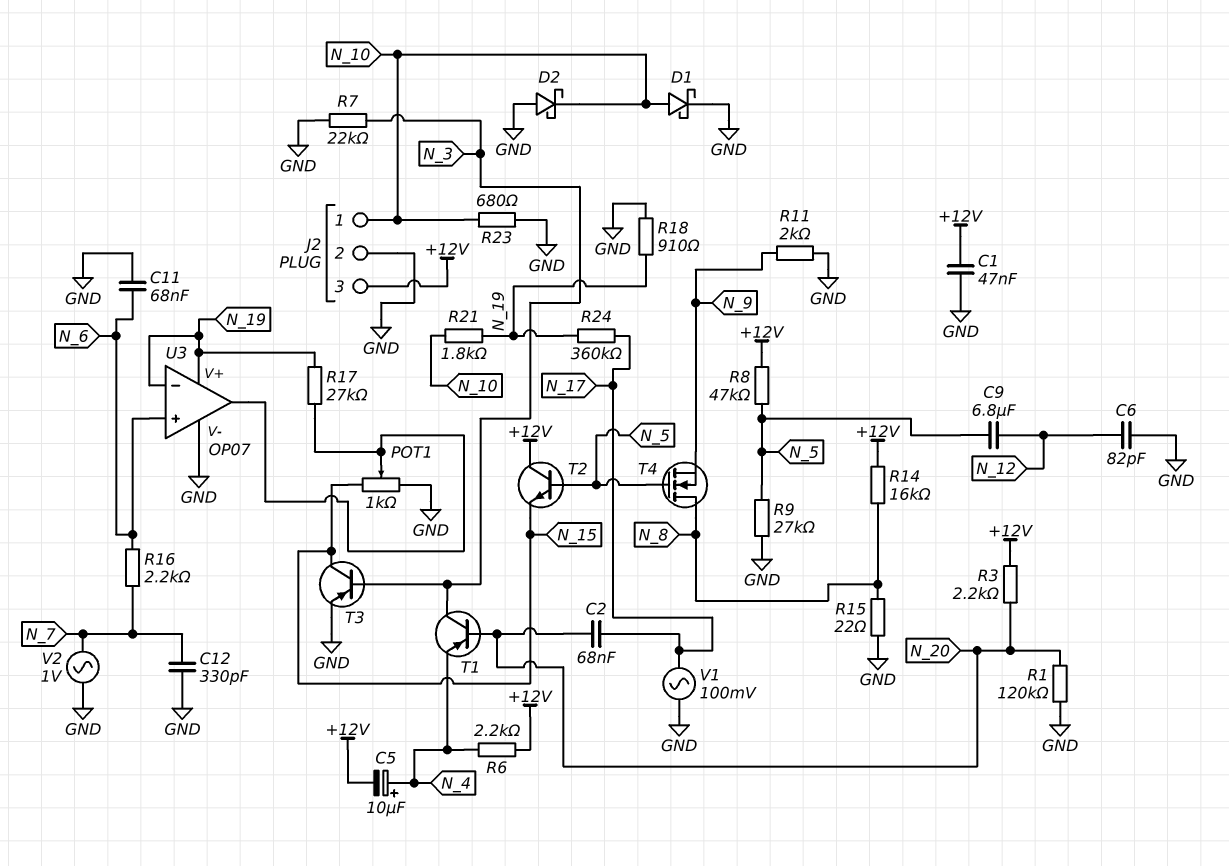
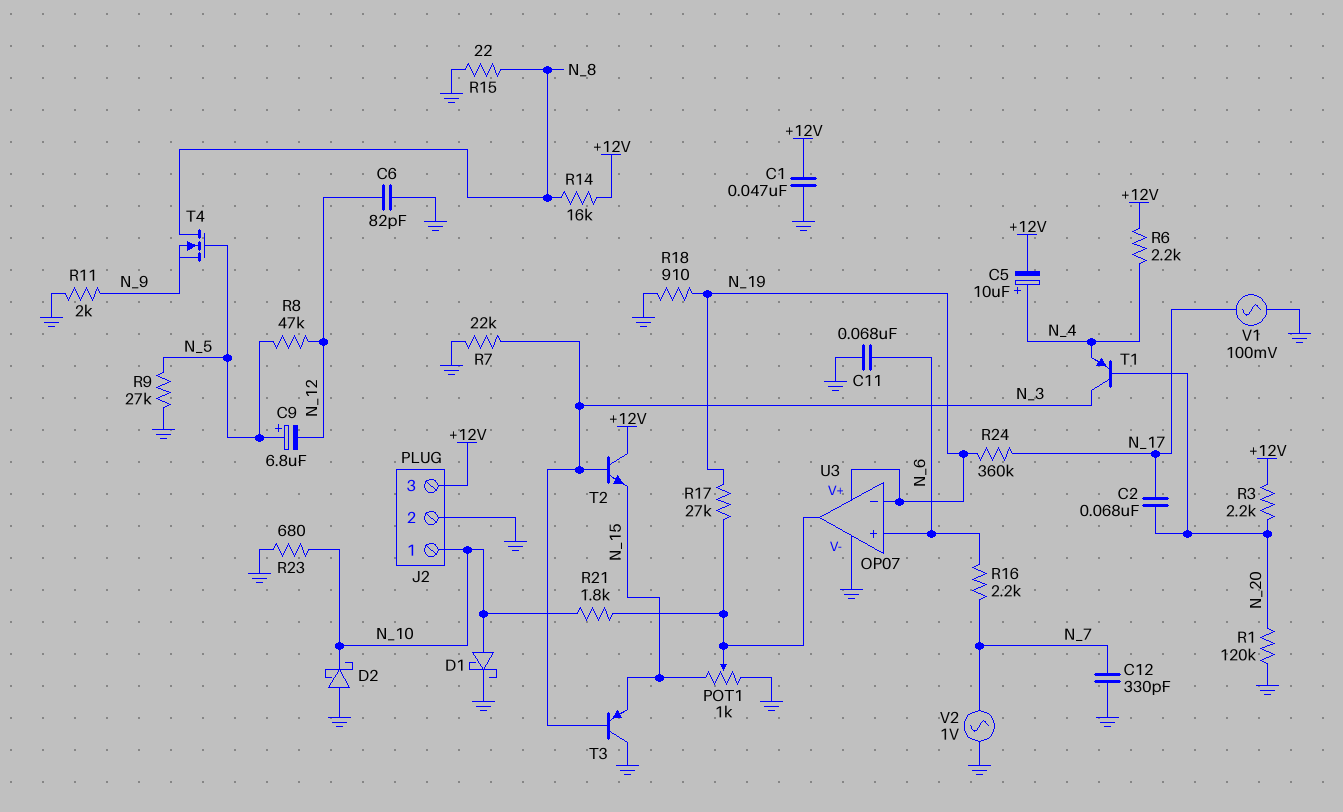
C9: 6.8uF (N_5, N_12) -> 6.8uF (plus N_5, minus N_12)
R8: 47k (+12V, N_5) -> 47k (N_5, N_12)
R21: 1.8k (N_10, N_19) -> 1.8k (N_10, U3/out)
T2: NPN (B N_5, C +12V, E N_15) -> NPN (B N_3, C +12V, E N_15)
T3: PNP (B N_3, C N_15, E GND) -> PNP (B N_3, C GND, E N_15)

